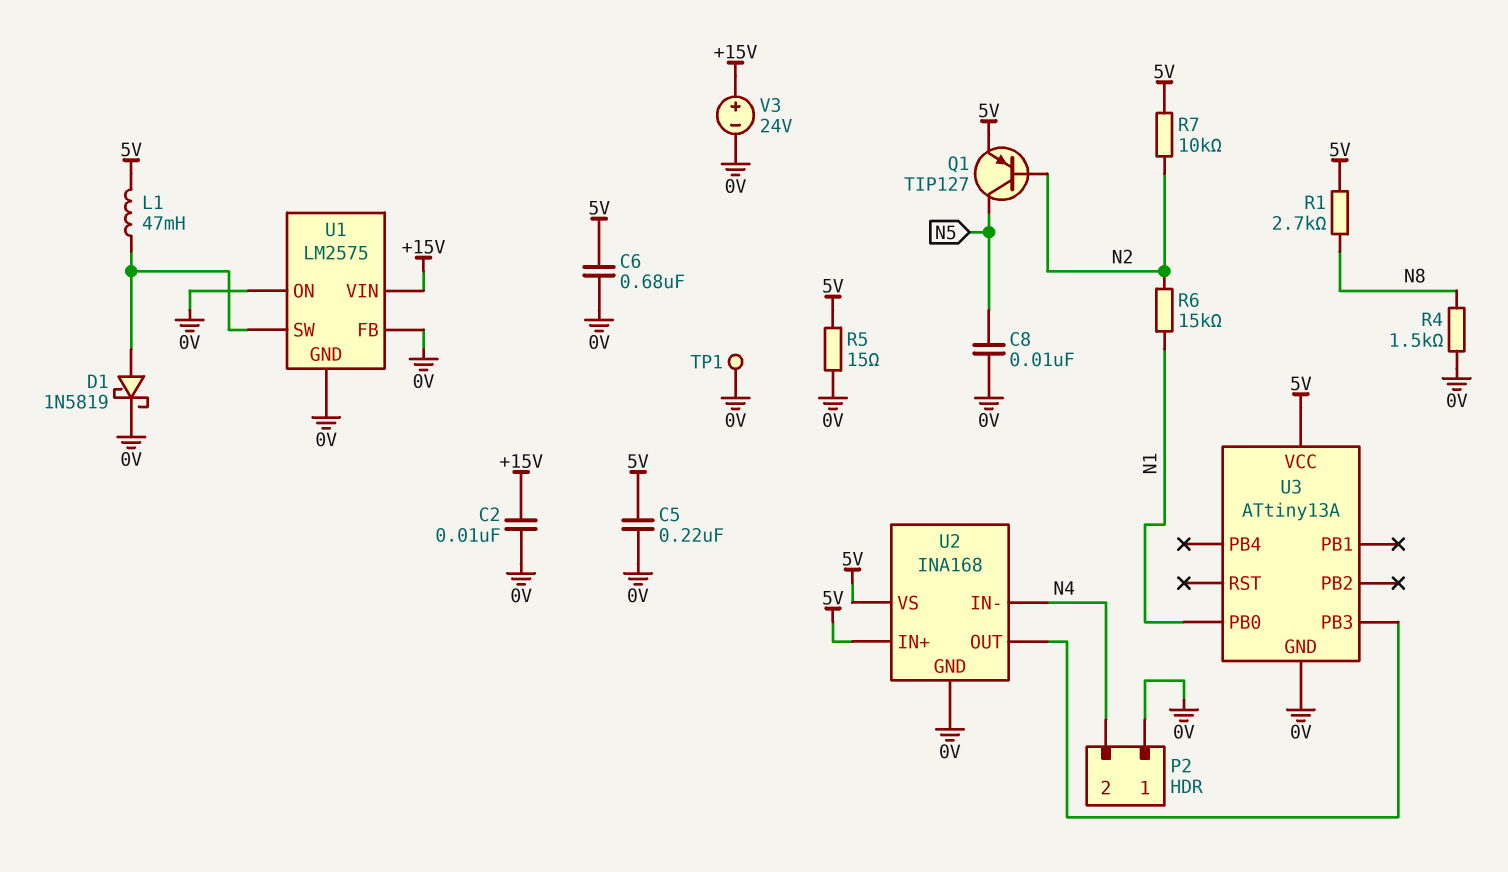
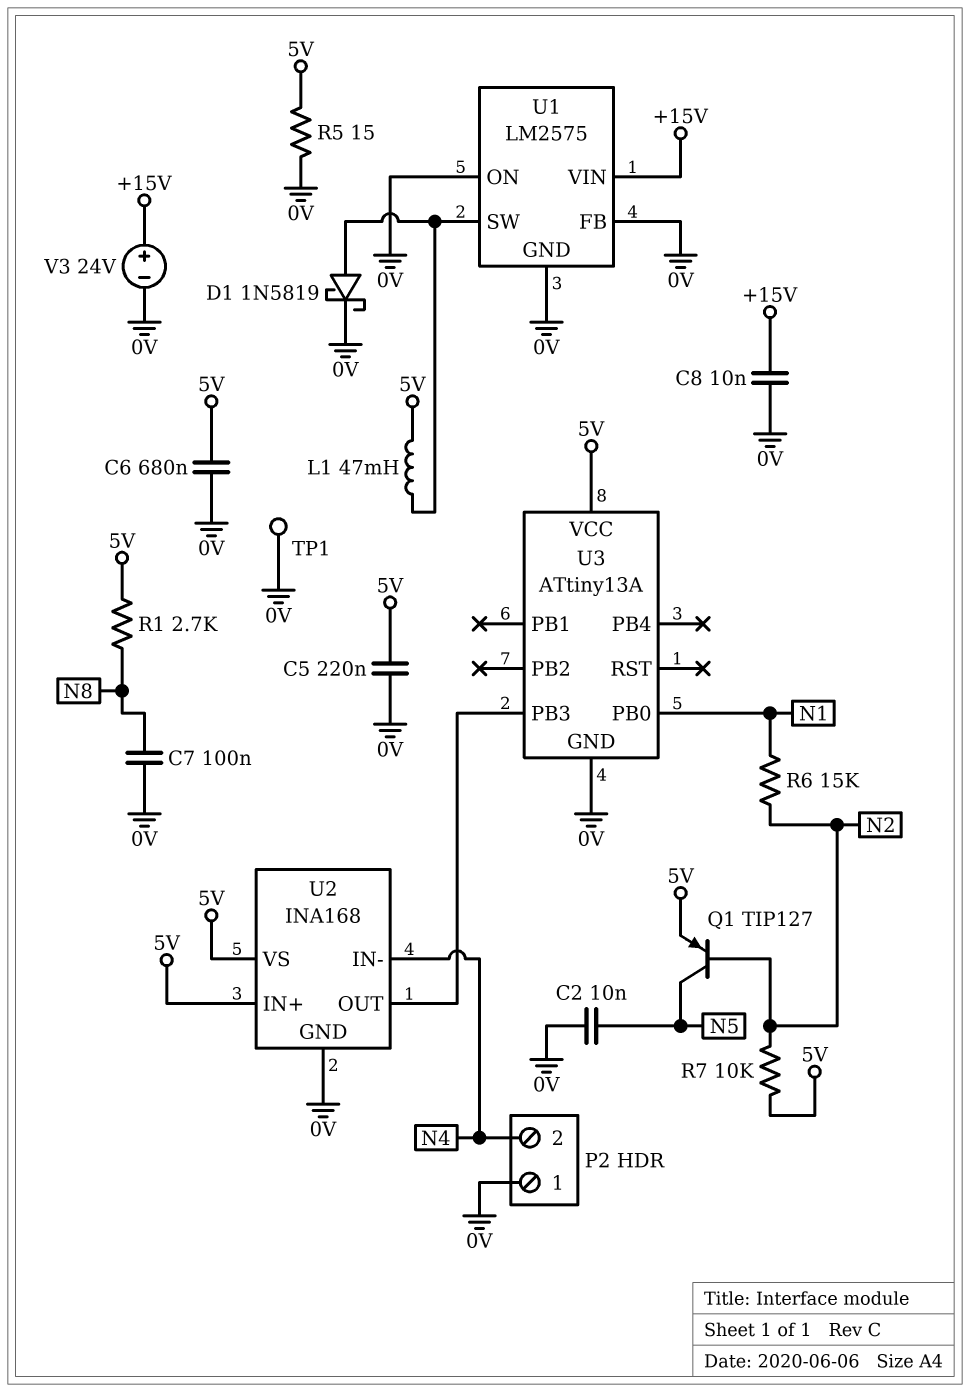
C2: 10nF (+15V, 0V) -> 10nF (0V, N5)
C7: none -> 100nF (0V, N8)
C8: 10nF (0V, N5) -> 10nF (+15V, 0V)
R4: 1.5k (0V, N8) -> none

